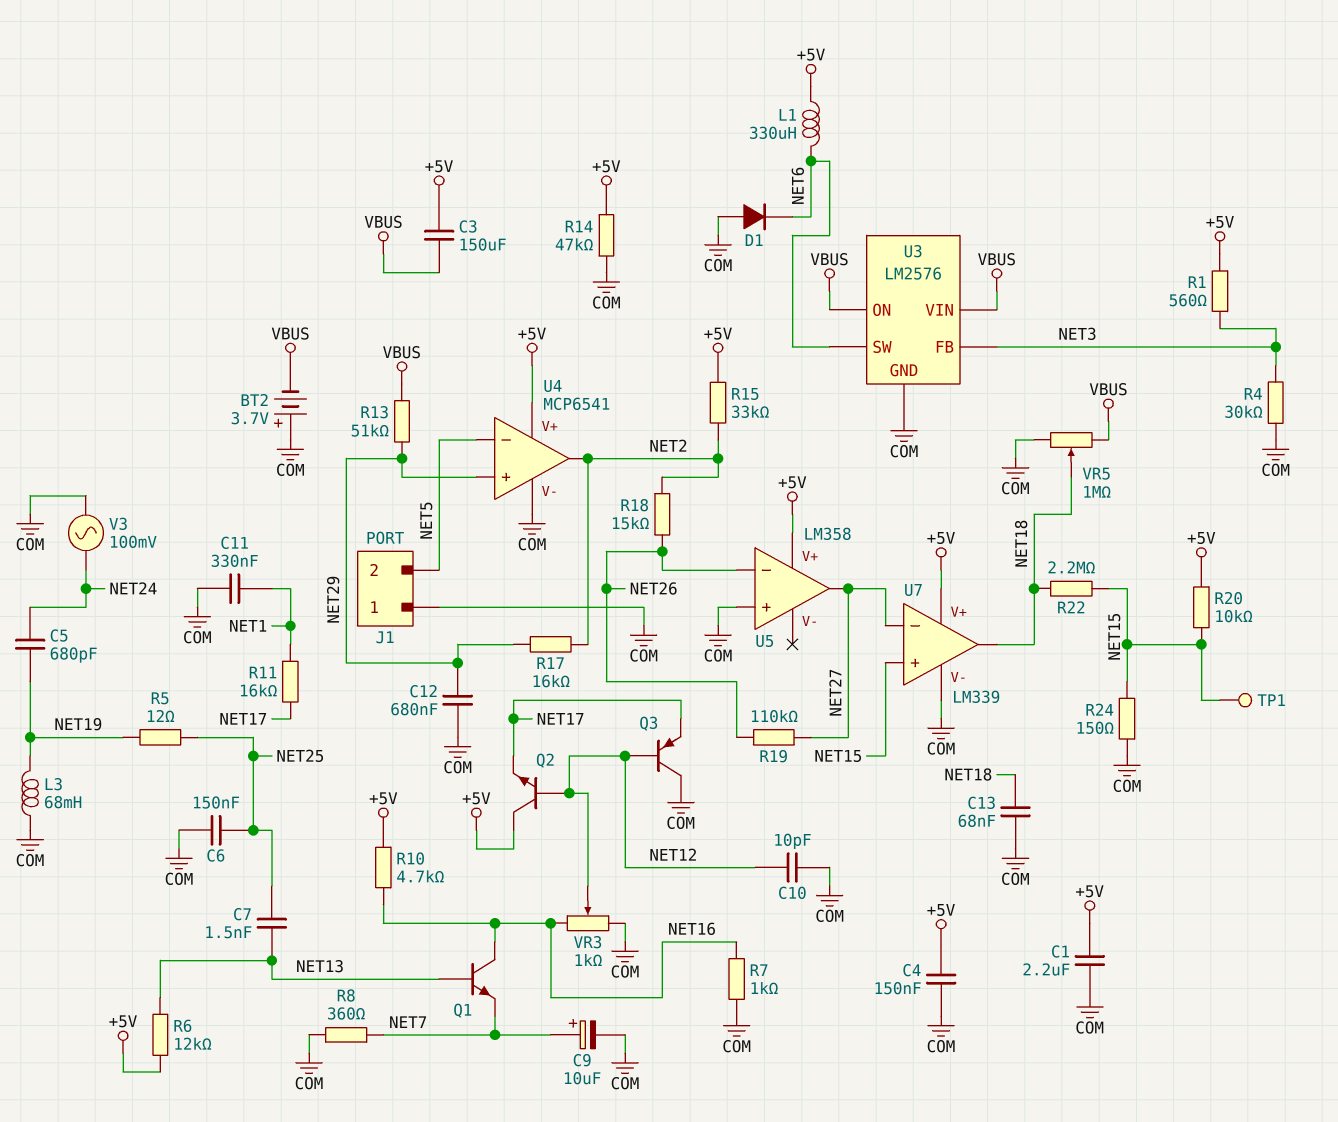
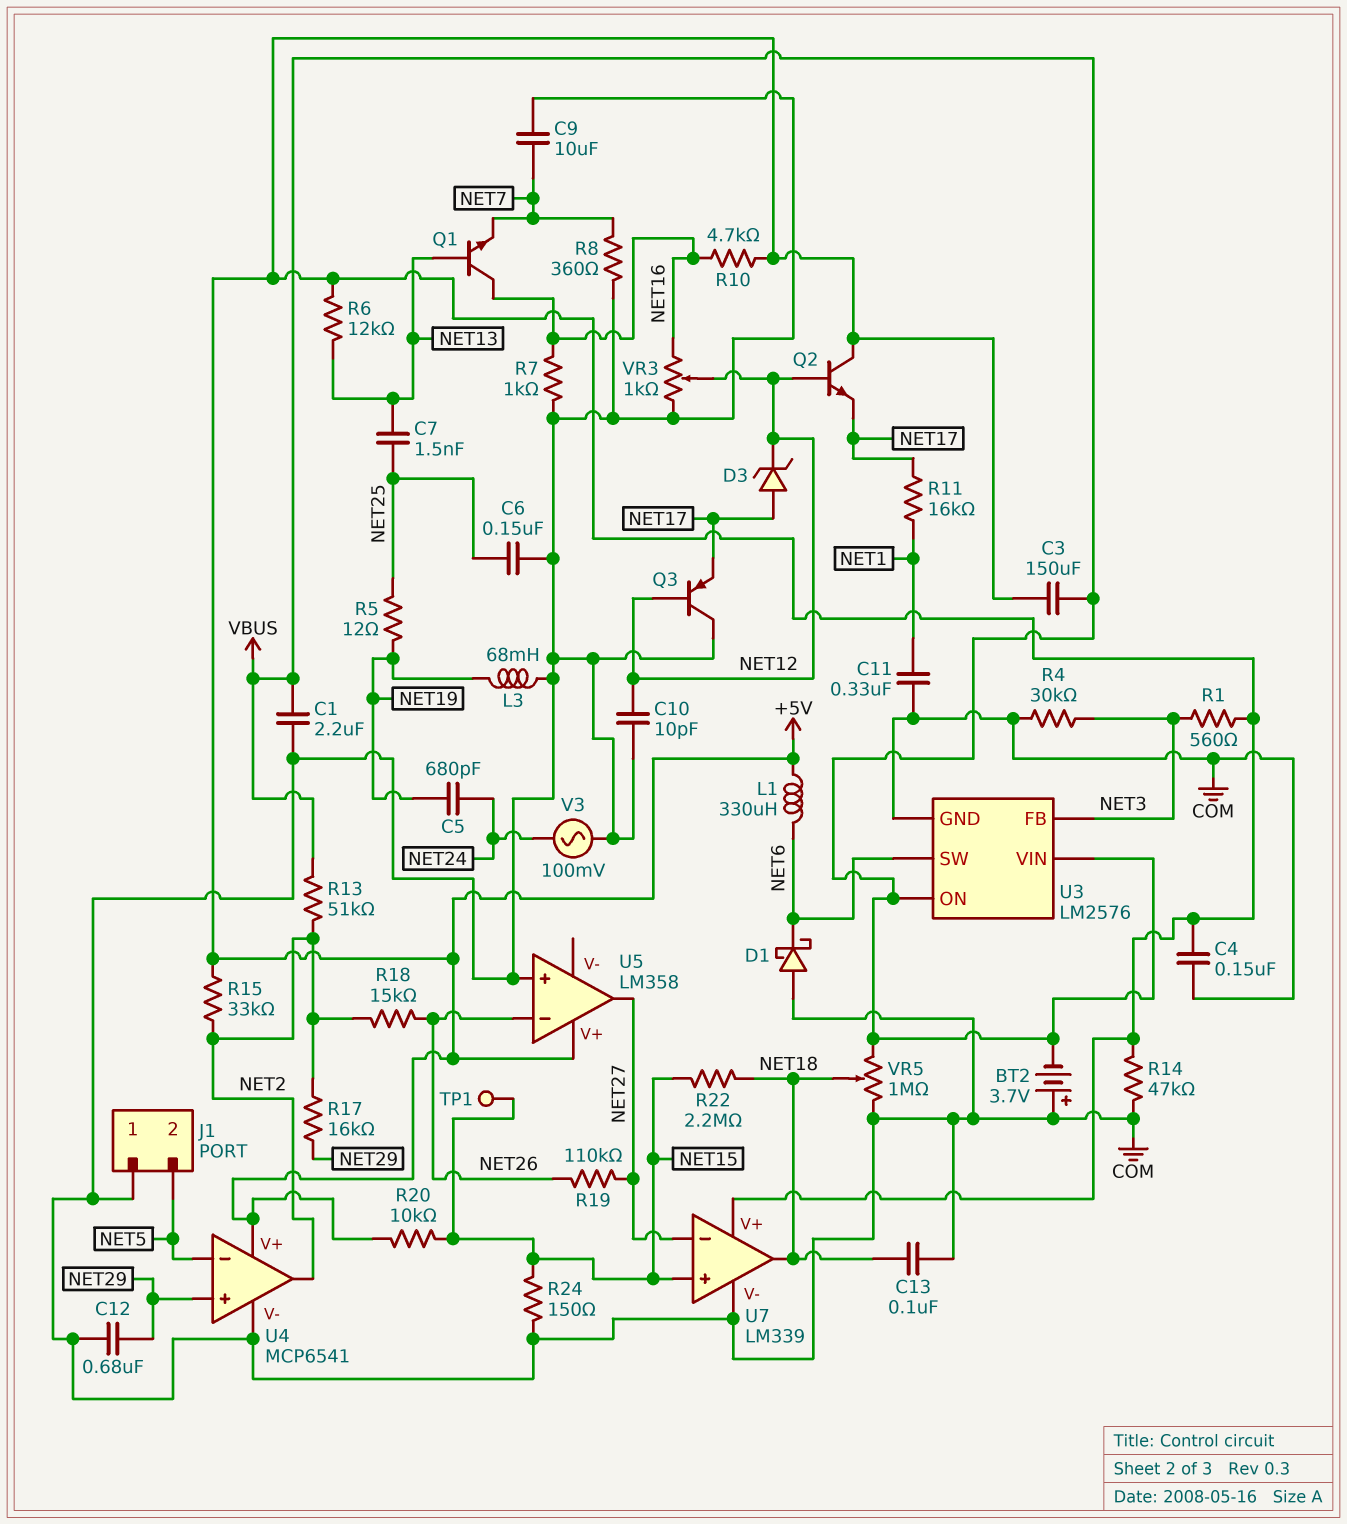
C1: 2.2uF (+5V, COM) -> 2.2uF (COM, VBUS)
C9: 10uF (plus NET7, minus COM) -> 10uF (COM, NET7)
C13: 68nF (COM, NET18) -> 100nF (COM, NET18)
D1: diode (A COM, K NET6) -> schottky (A COM, K NET6)
D3: none -> zener (A NET17, K NET12)
R13: 51k (NET29, VBUS) -> 51k (NET2, VBUS)

